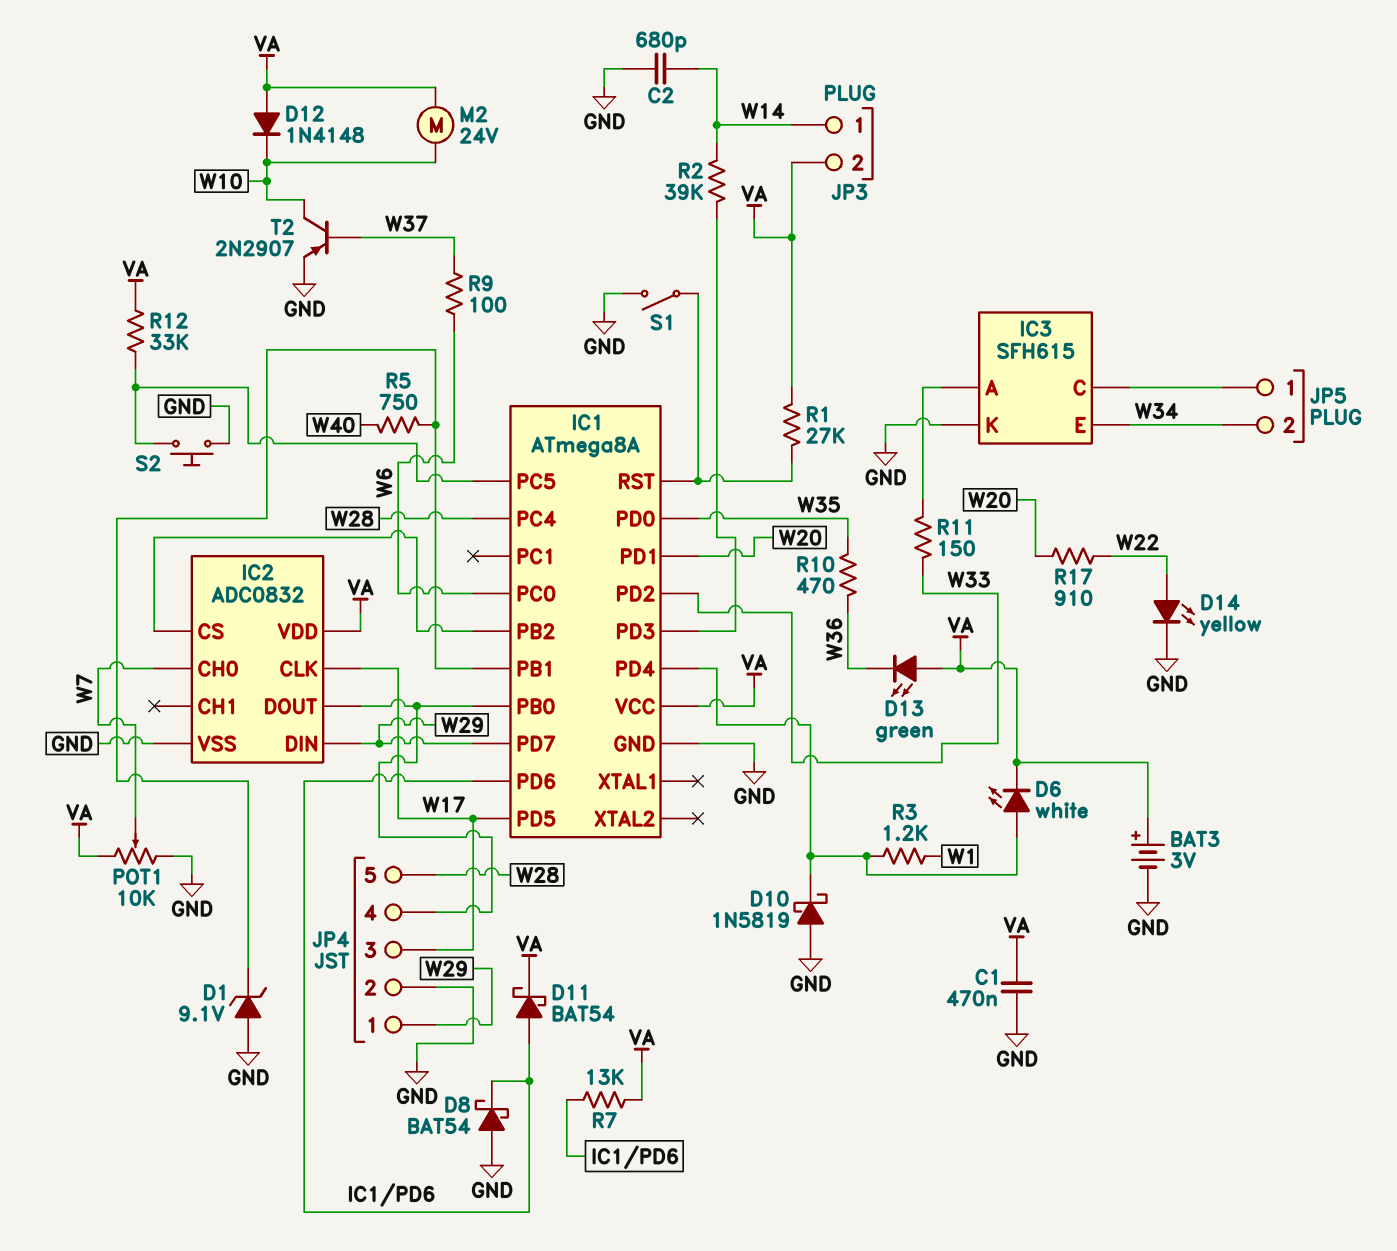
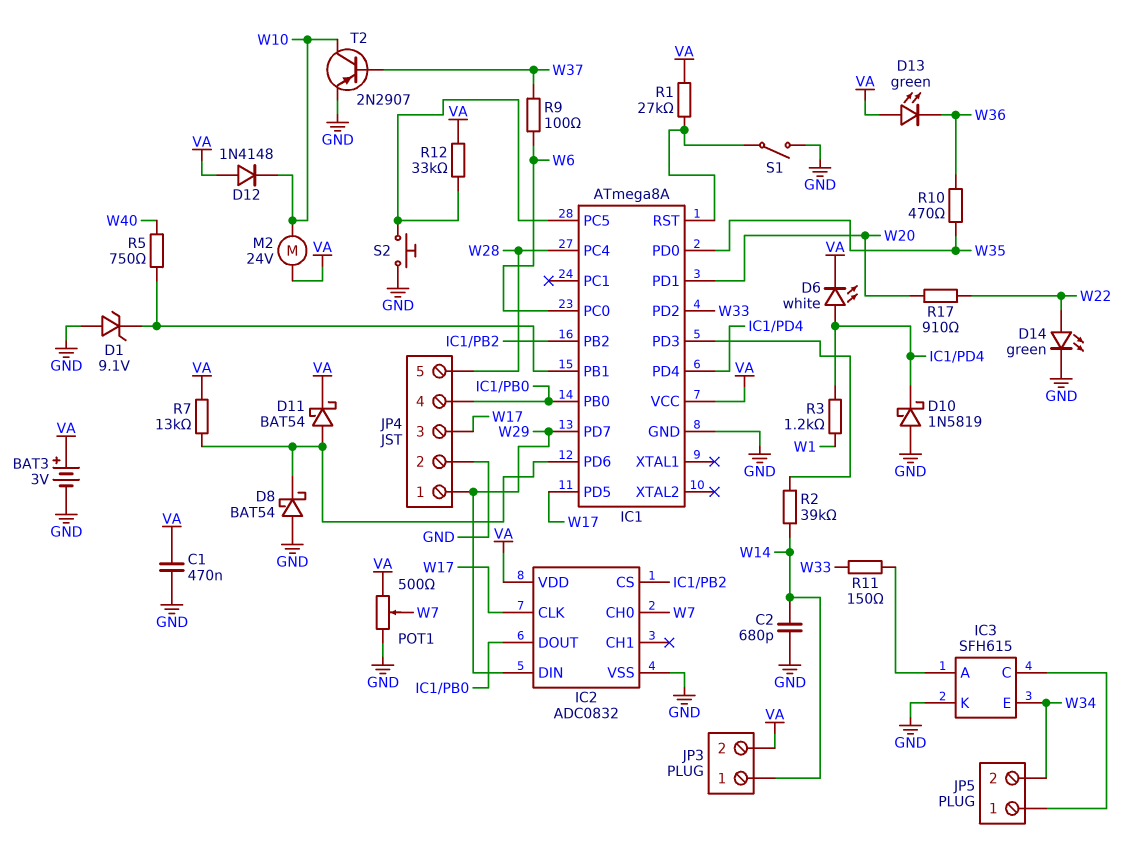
D14: LED yellow (A W22, K GND) -> LED green (A W22, K GND)
POT1: 10k (GND, VA, wiper W7) -> 500 (GND, VA, wiper W7)

